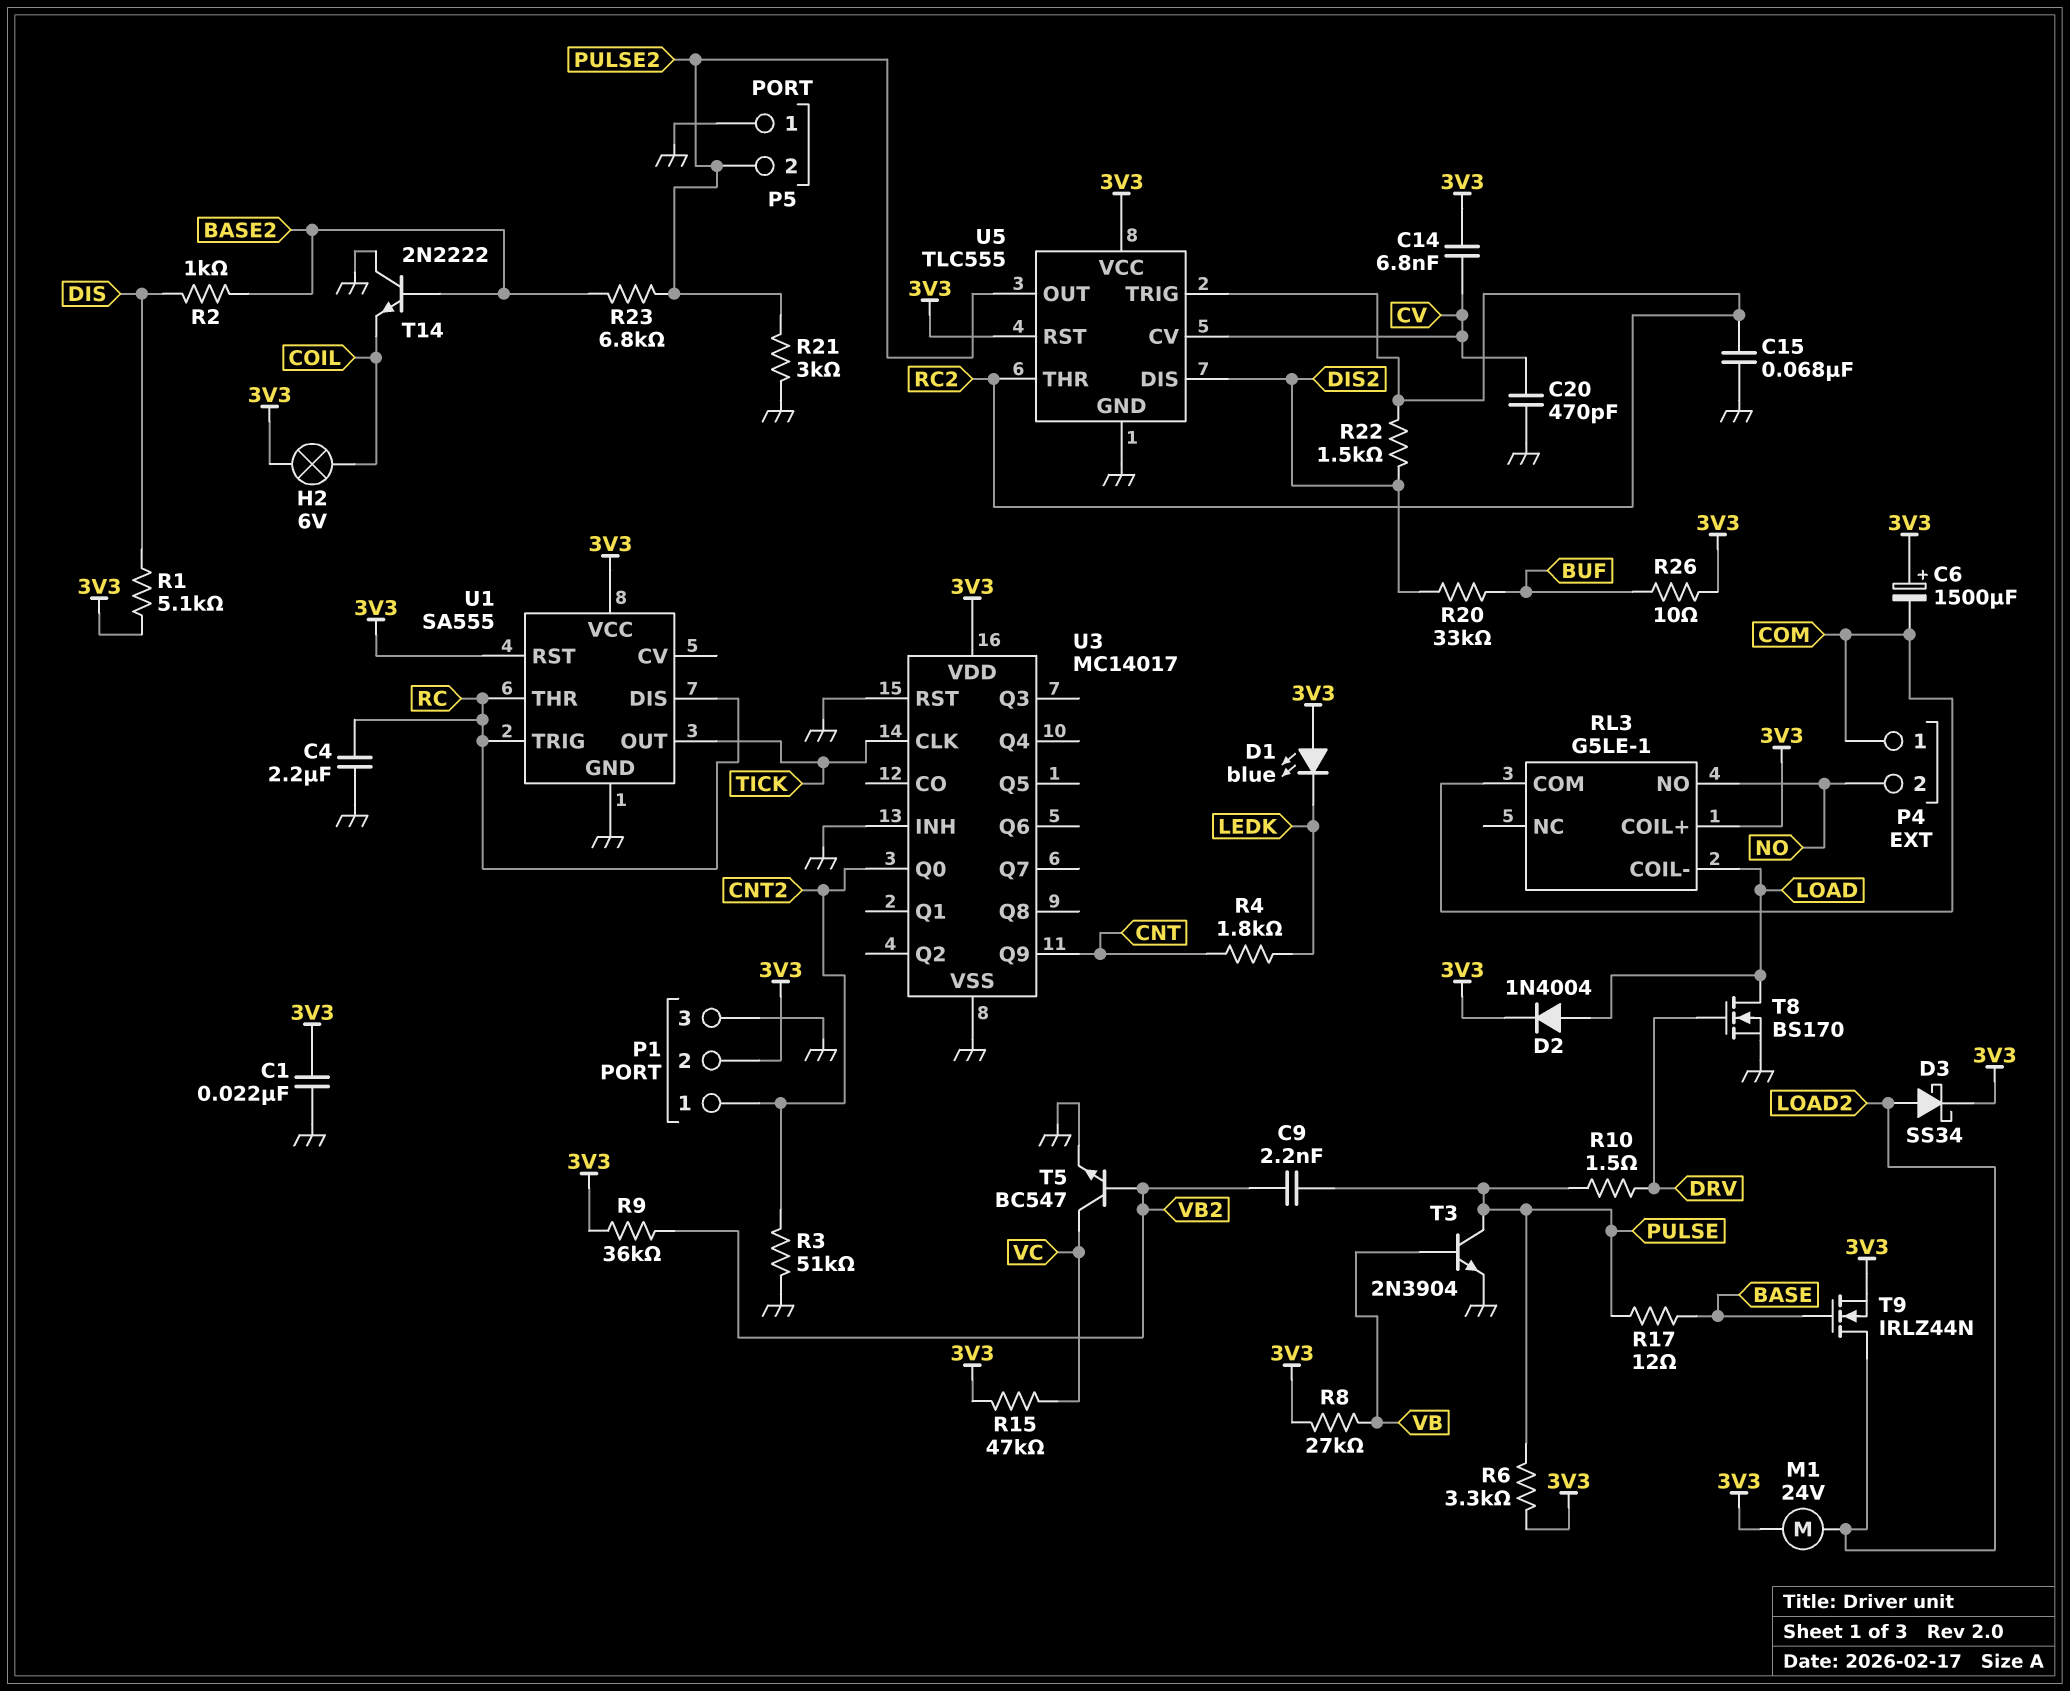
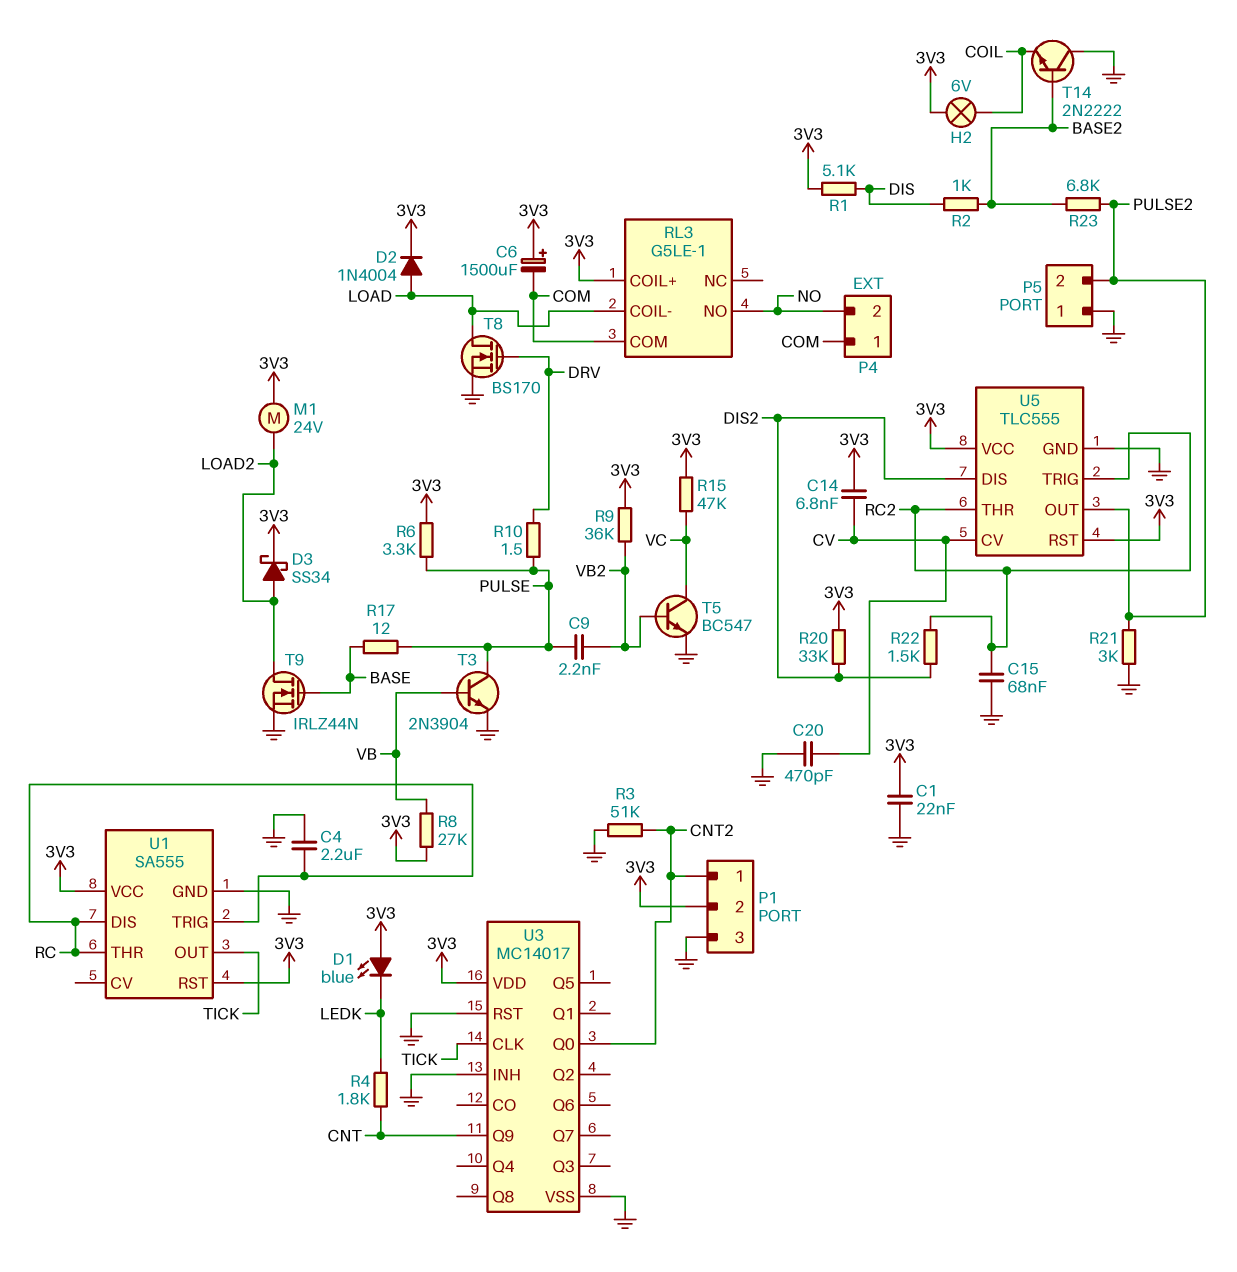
R20: 33k (BUF, DIS2) -> 33k (3V3, DIS2)
R26: 10 (3V3, BUF) -> none
T9: NMOS IRLZ44N (G BASE, D LOAD2, S 3V3) -> NMOS IRLZ44N (G BASE, D LOAD2, S GND)

